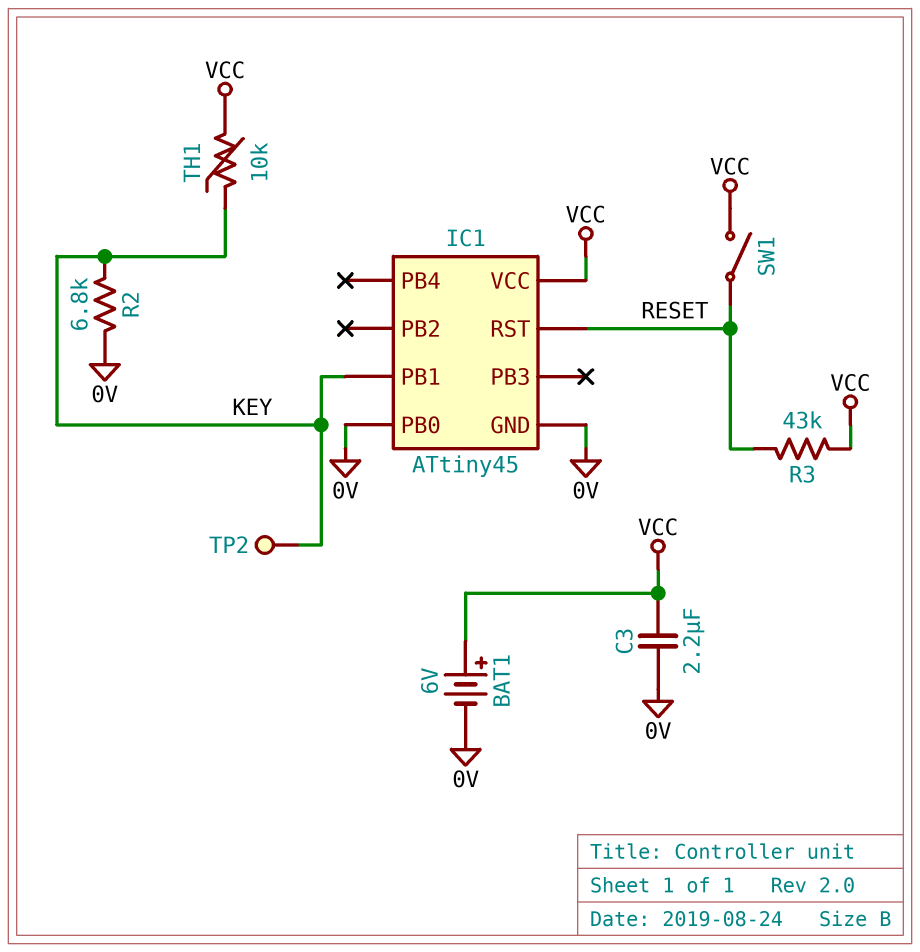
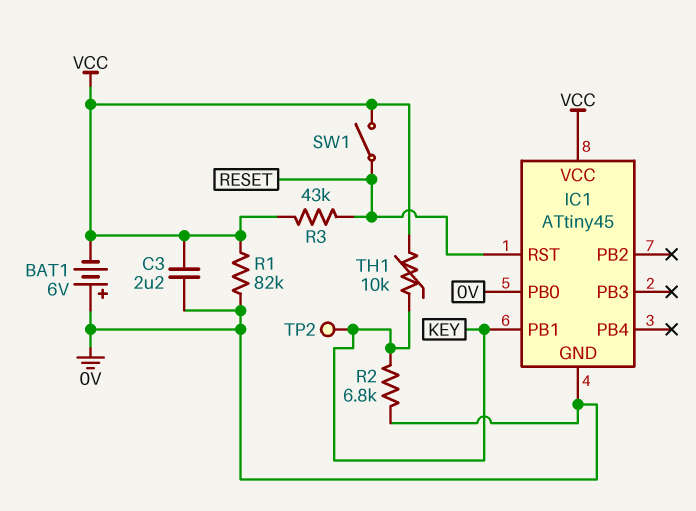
BAT1: 6V (plus VCC, minus 0V) -> 6V (plus 0V, minus VCC)
R1: none -> 82k (0V, VCC)

